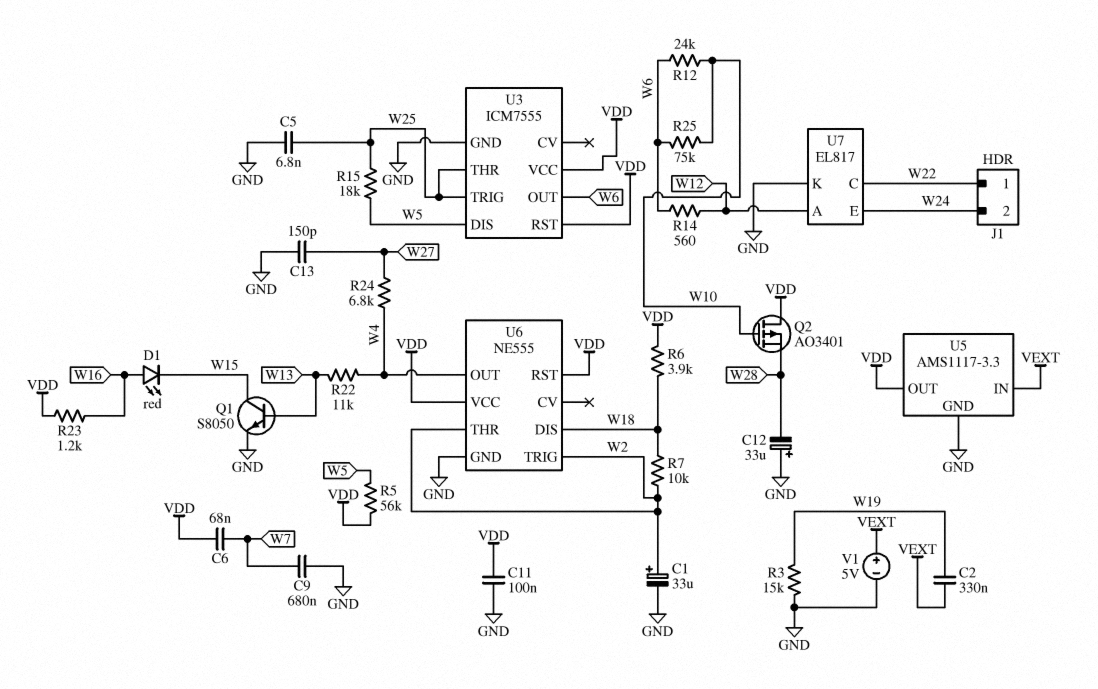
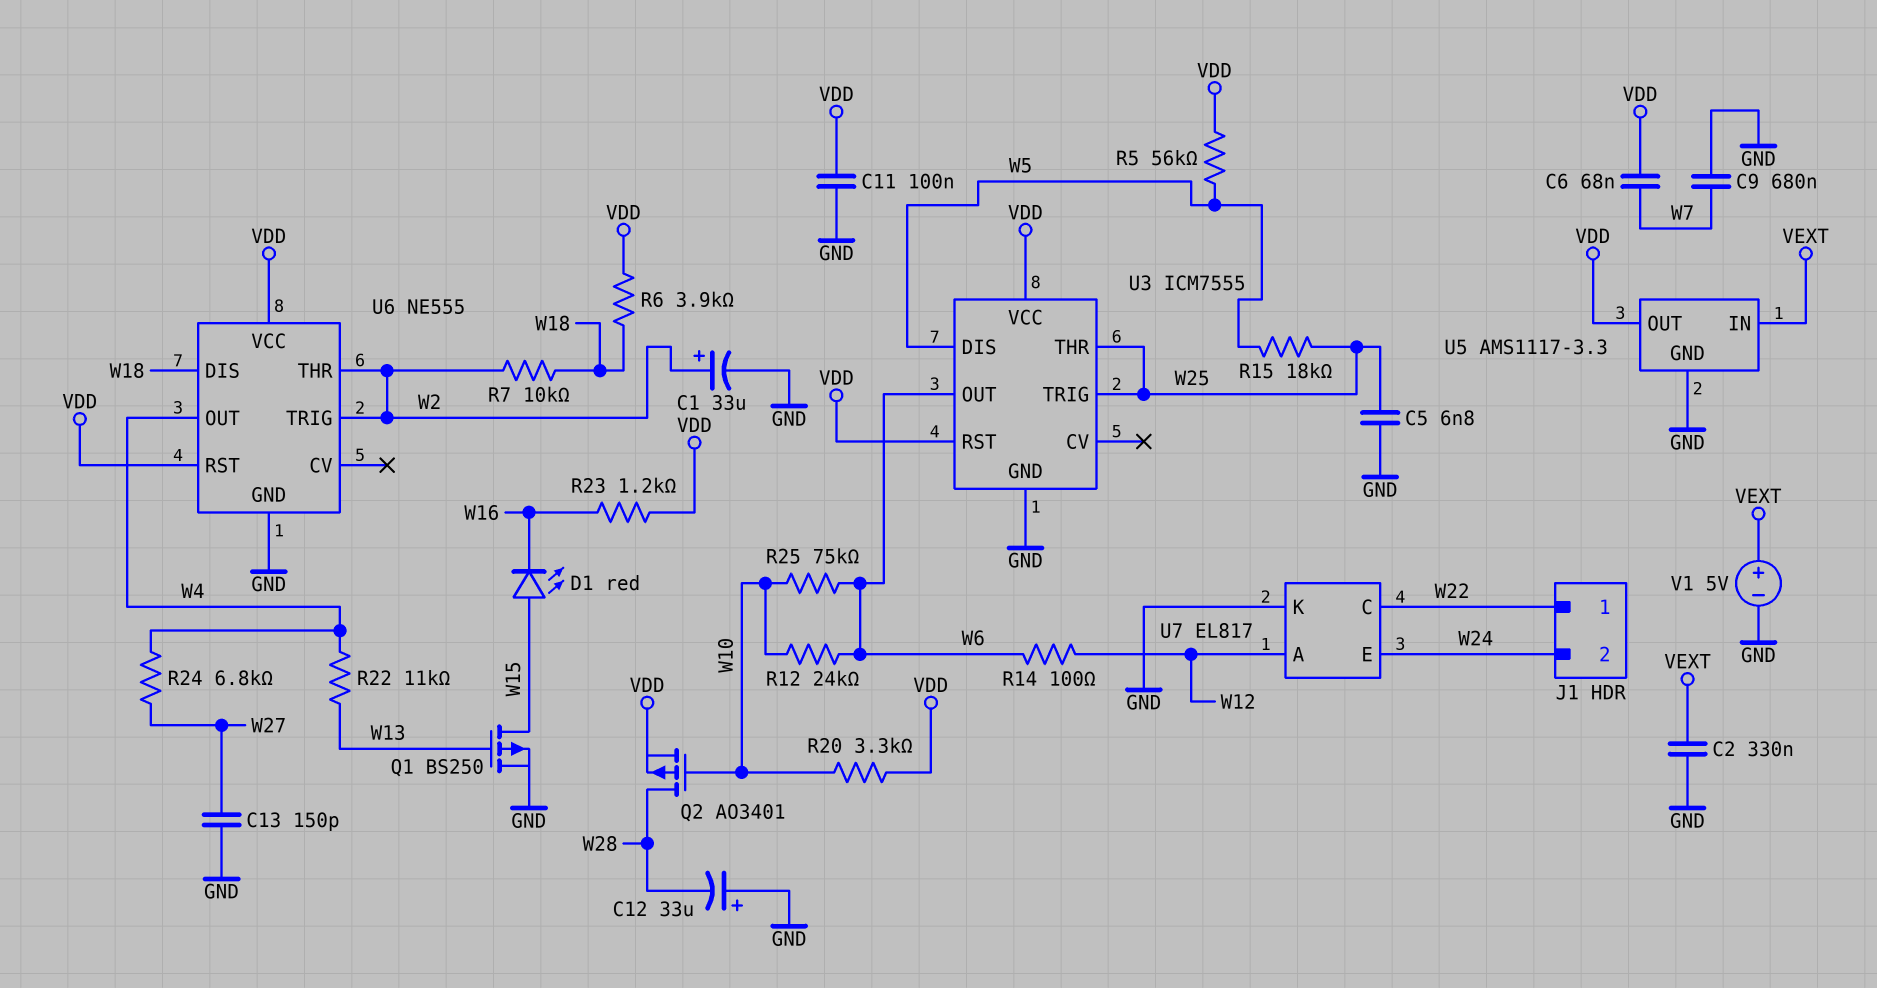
C2: 330nF (VEXT, W19) -> 330nF (GND, VEXT)
D1: LED red (A W16, K W15) -> LED red (A W15, K W16)
Q1: NPN S8050 (B W13, C W15, E GND) -> PMOS BS250 (G W13, D W15, S GND)
Q2: PMOS AO3401 (G W10, D VDD, S W28) -> PMOS AO3401 (G W10, D W28, S VDD)
R3: 15k (GND, W19) -> none
R14: 560 (W6, W12) -> 100 (W6, W12)
R20: none -> 3.3k (VDD, W10)

